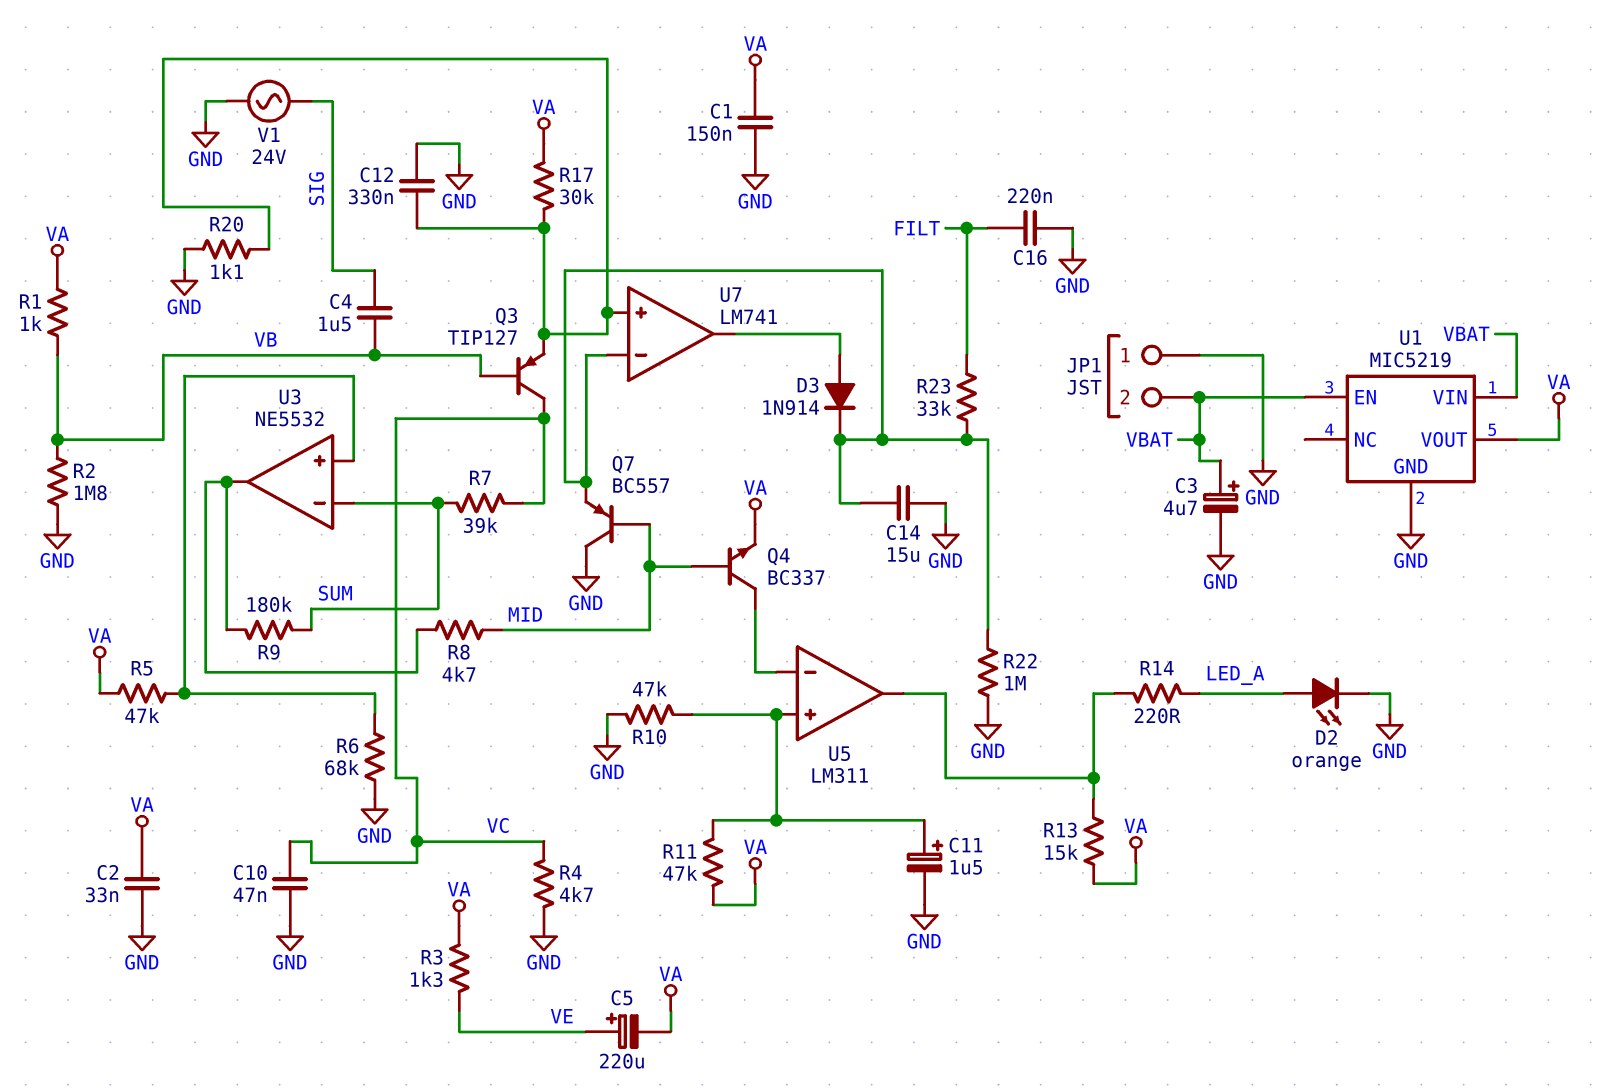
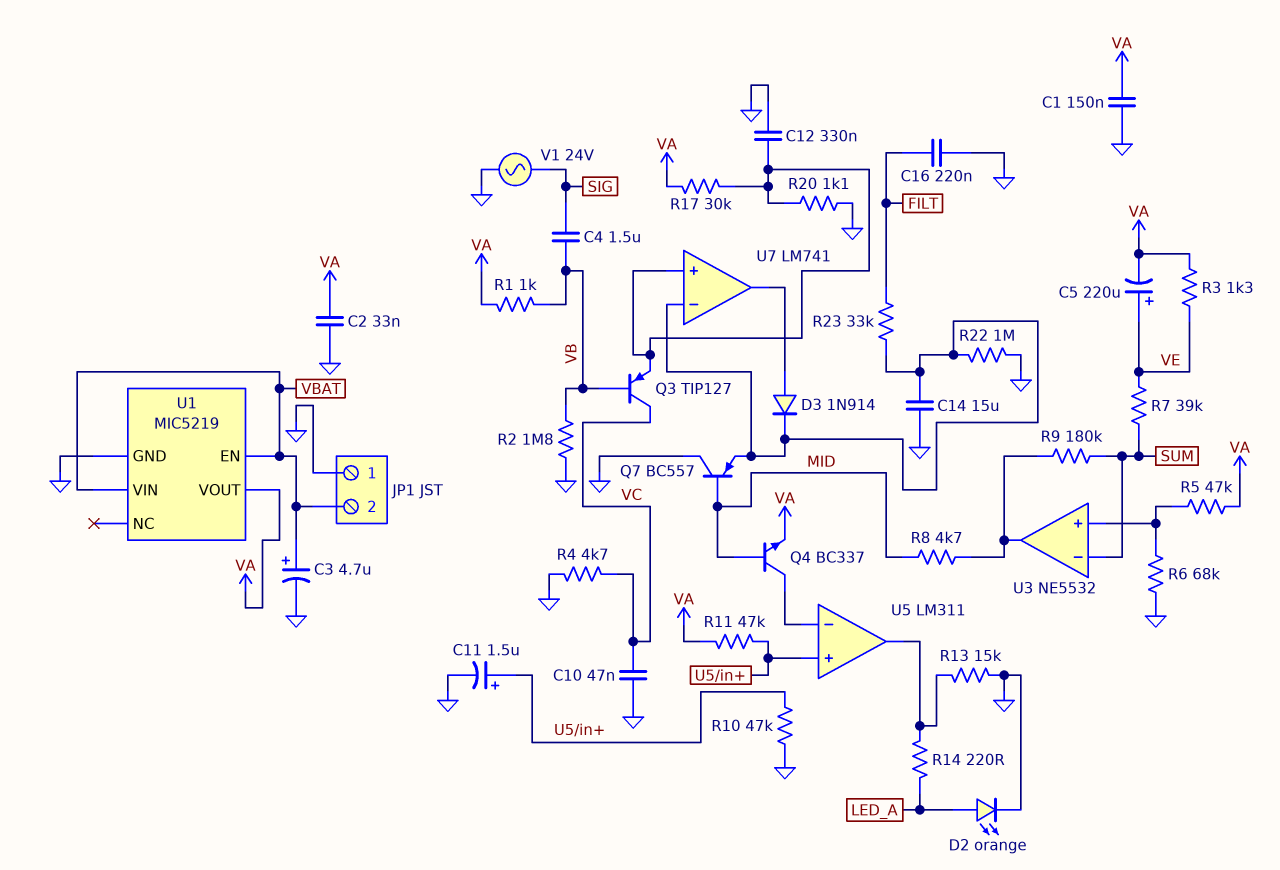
R7: 39k (SUM, VC) -> 39k (SUM, VE)
R13: 15k (U5/out, VA) -> 15k (GND, U5/out)

